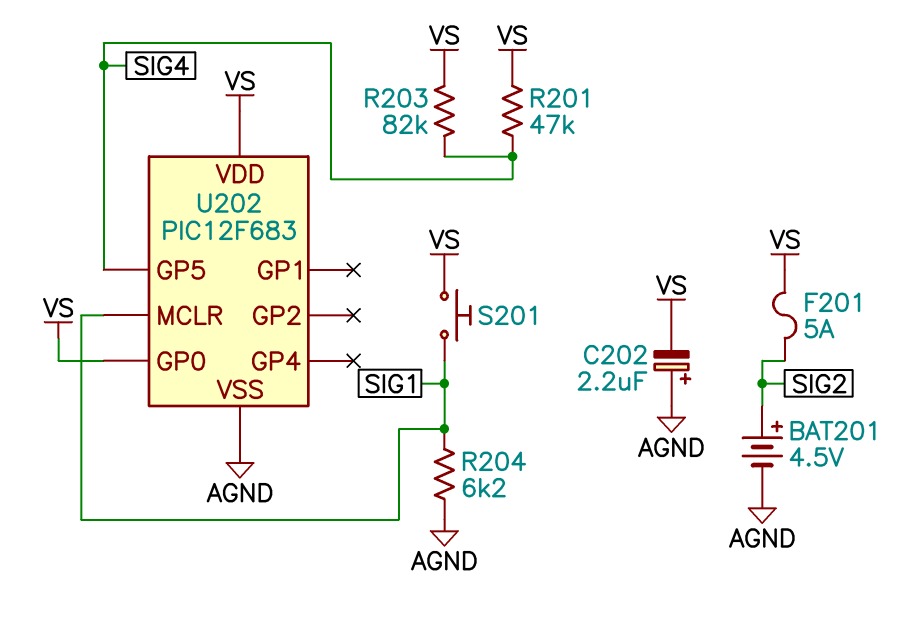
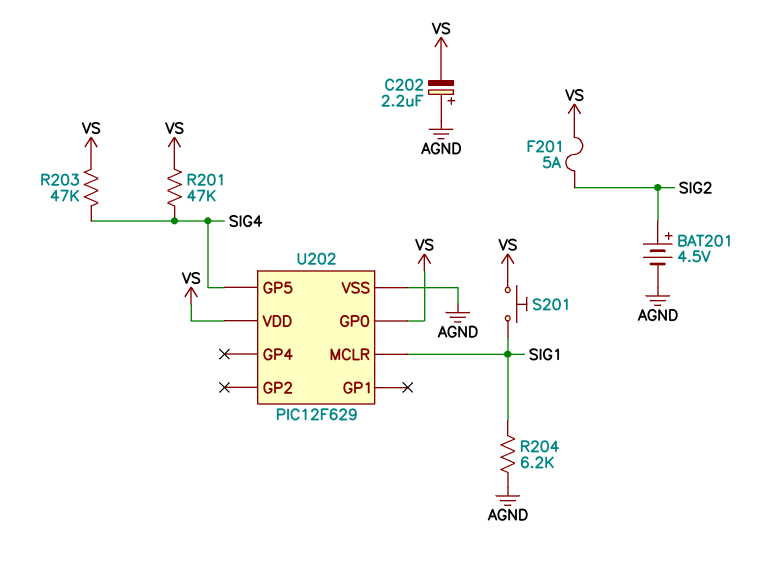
R203: 82k (SIG4, VS) -> 47k (SIG4, VS)
U202: PIC12F683 -> PIC12F629

